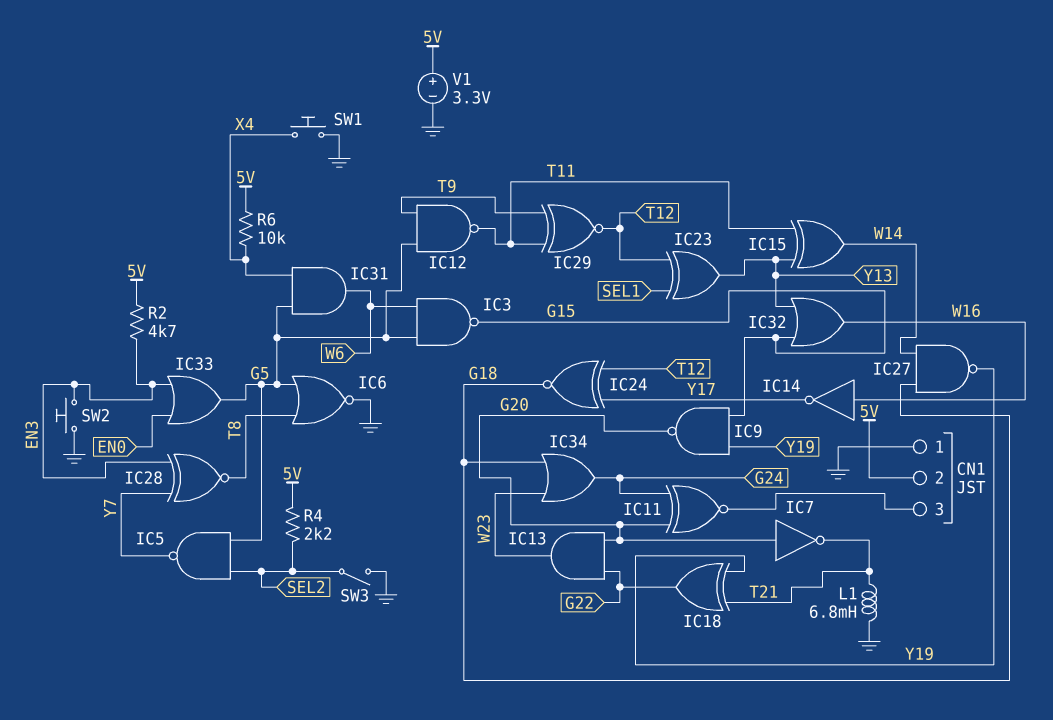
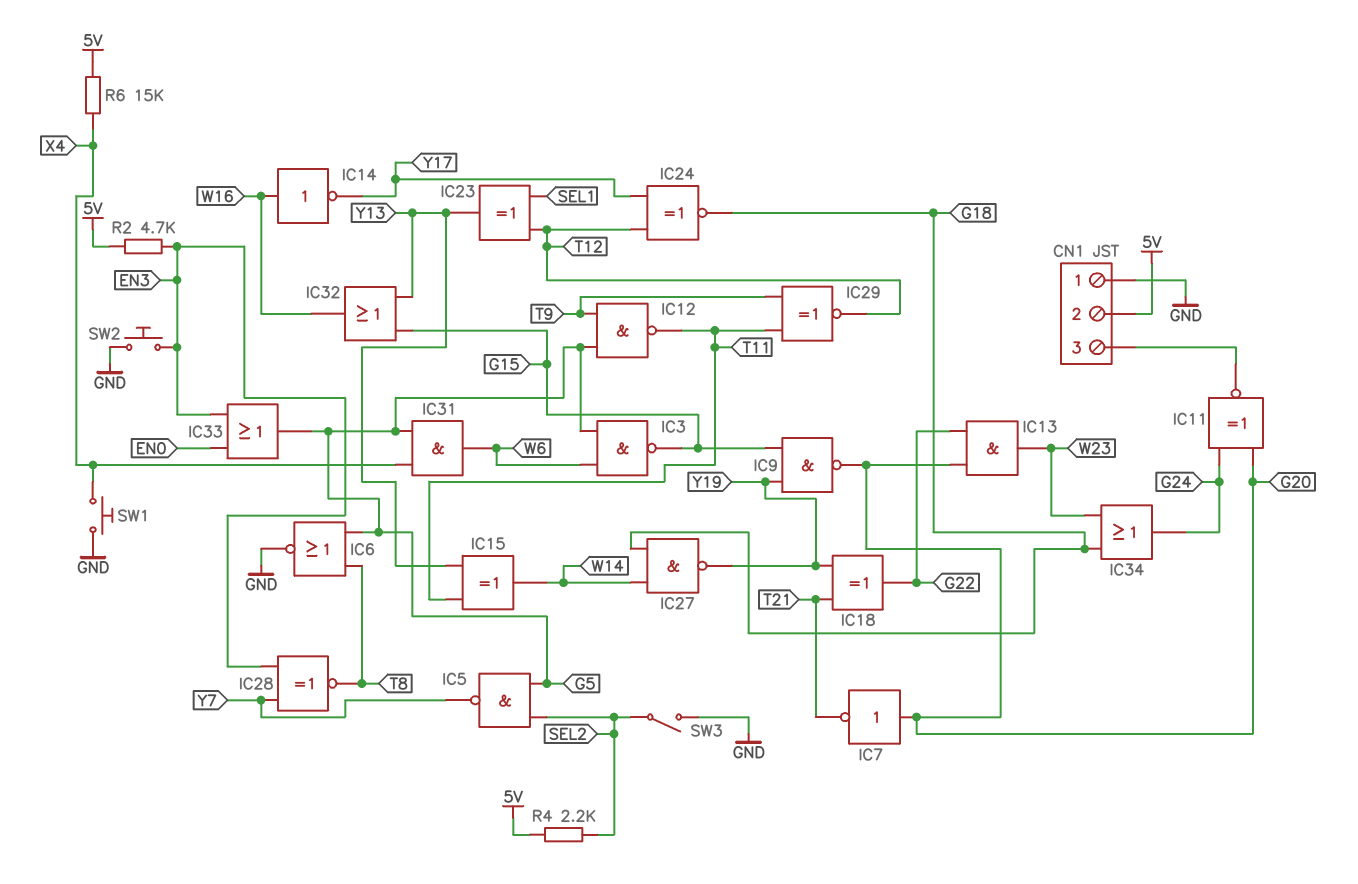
L1: 6.8mH (GND, T21) -> none
R6: 10k (5V, X4) -> 15k (5V, X4)
V1: 3.3V (plus 5V, minus GND) -> none

